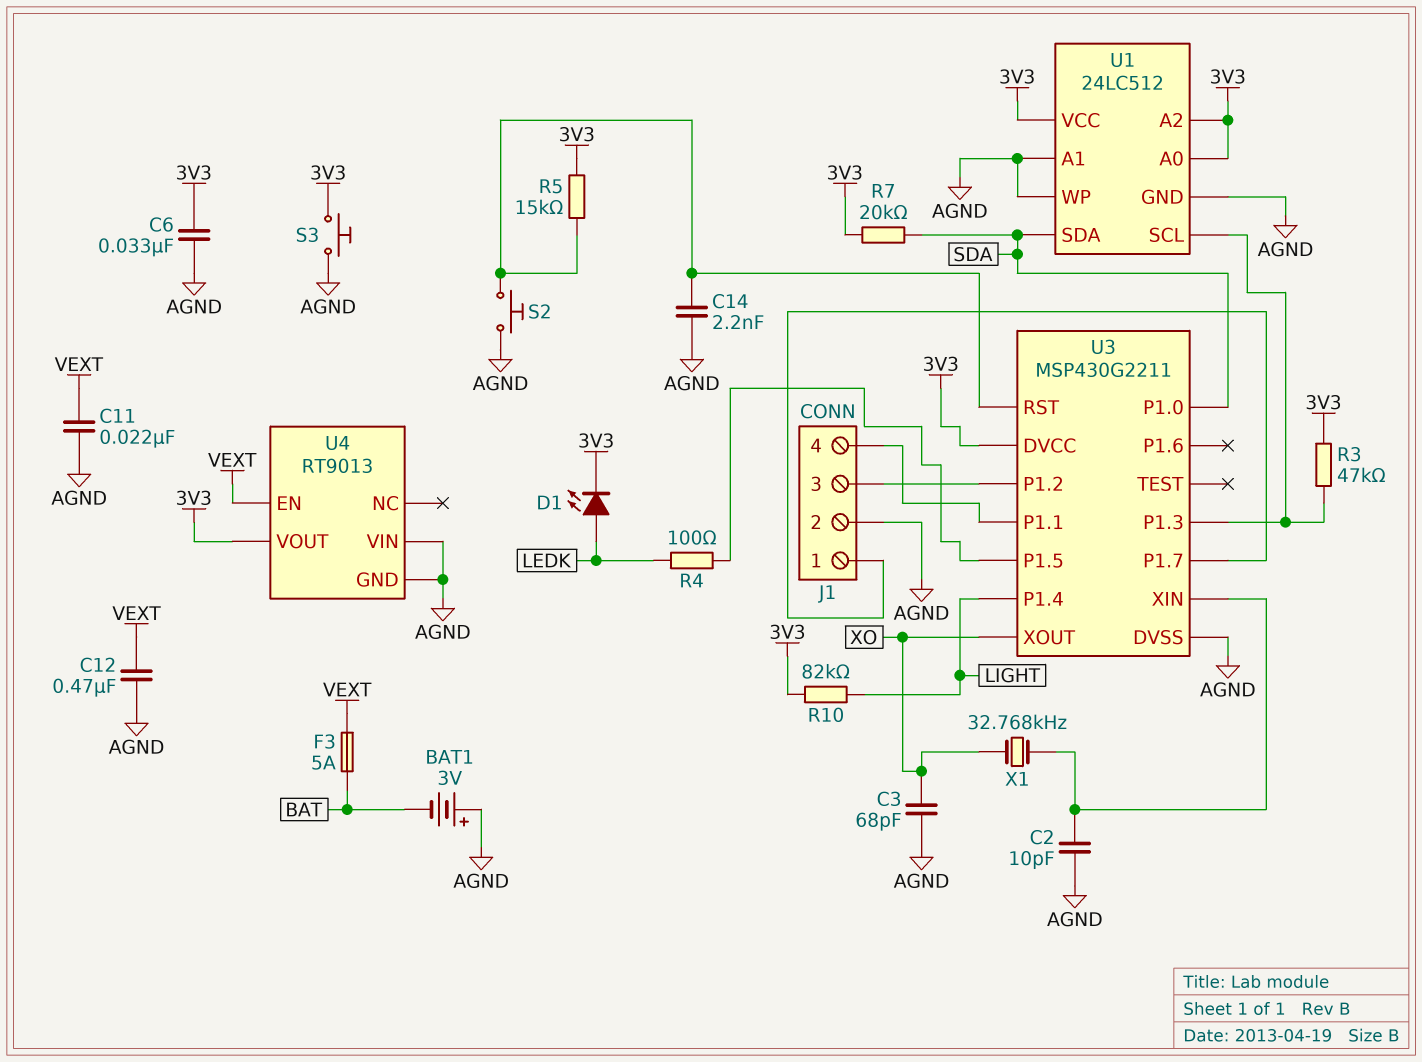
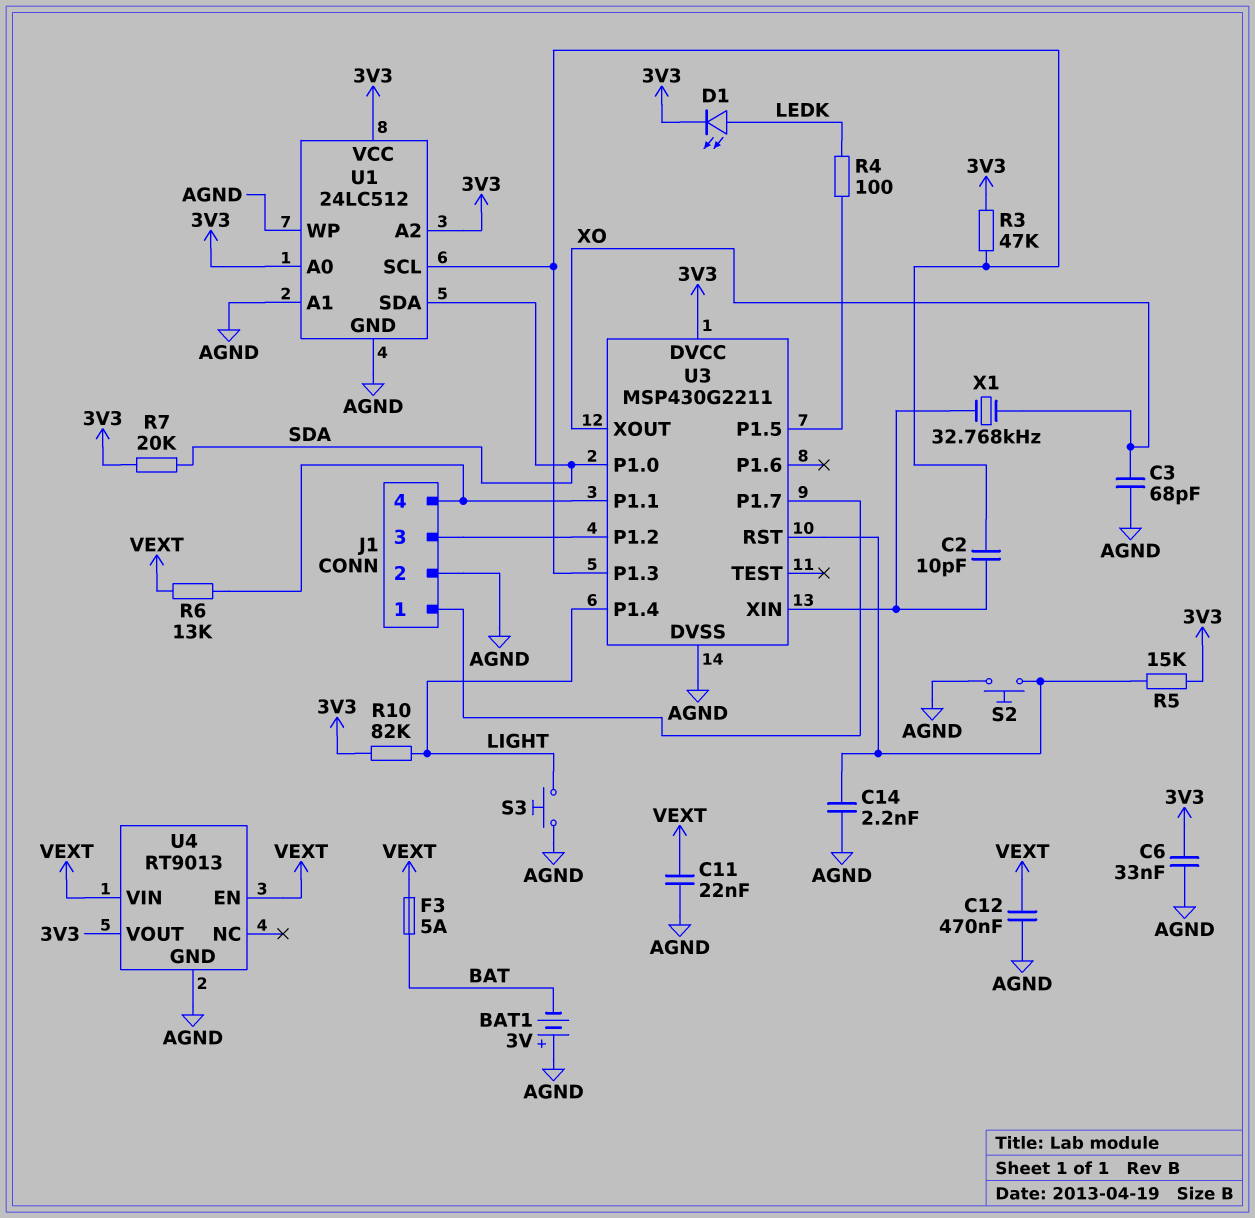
C2: 10pF (AGND, U3/XIN) -> 10pF (U1/SCL, U3/XIN)
R6: none -> 13k (J1/4, VEXT)
S3: button (3V3, AGND) -> button (AGND, LIGHT)
U4 pin VIN: AGND -> VEXT

